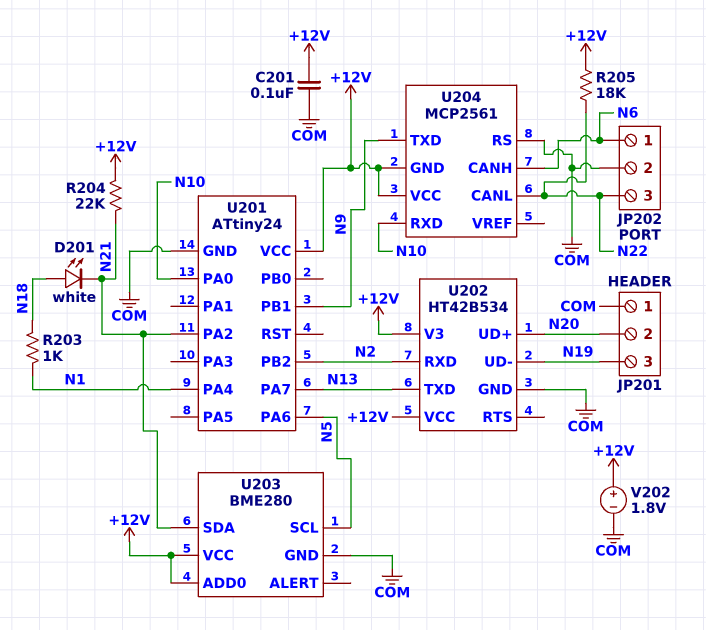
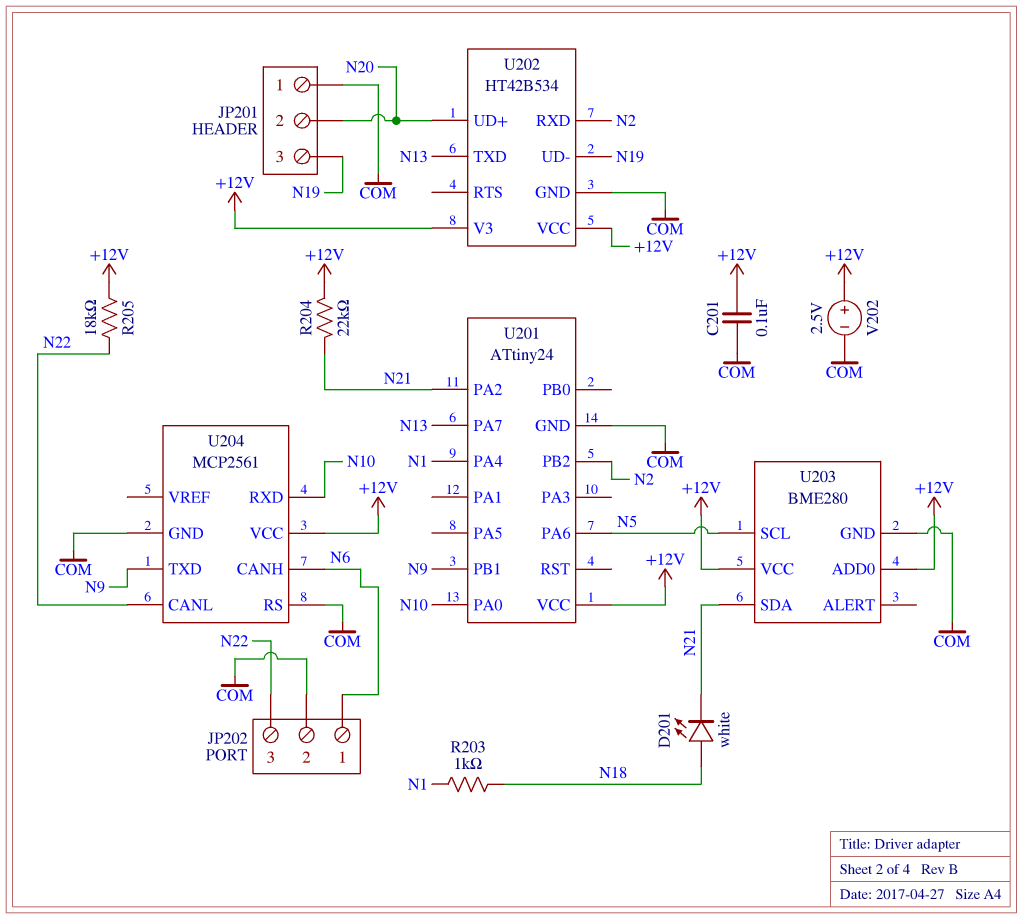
U204 pin GND: +12V -> COM
V202: 1.8V (plus +12V, minus COM) -> 2.5V (plus +12V, minus COM)

